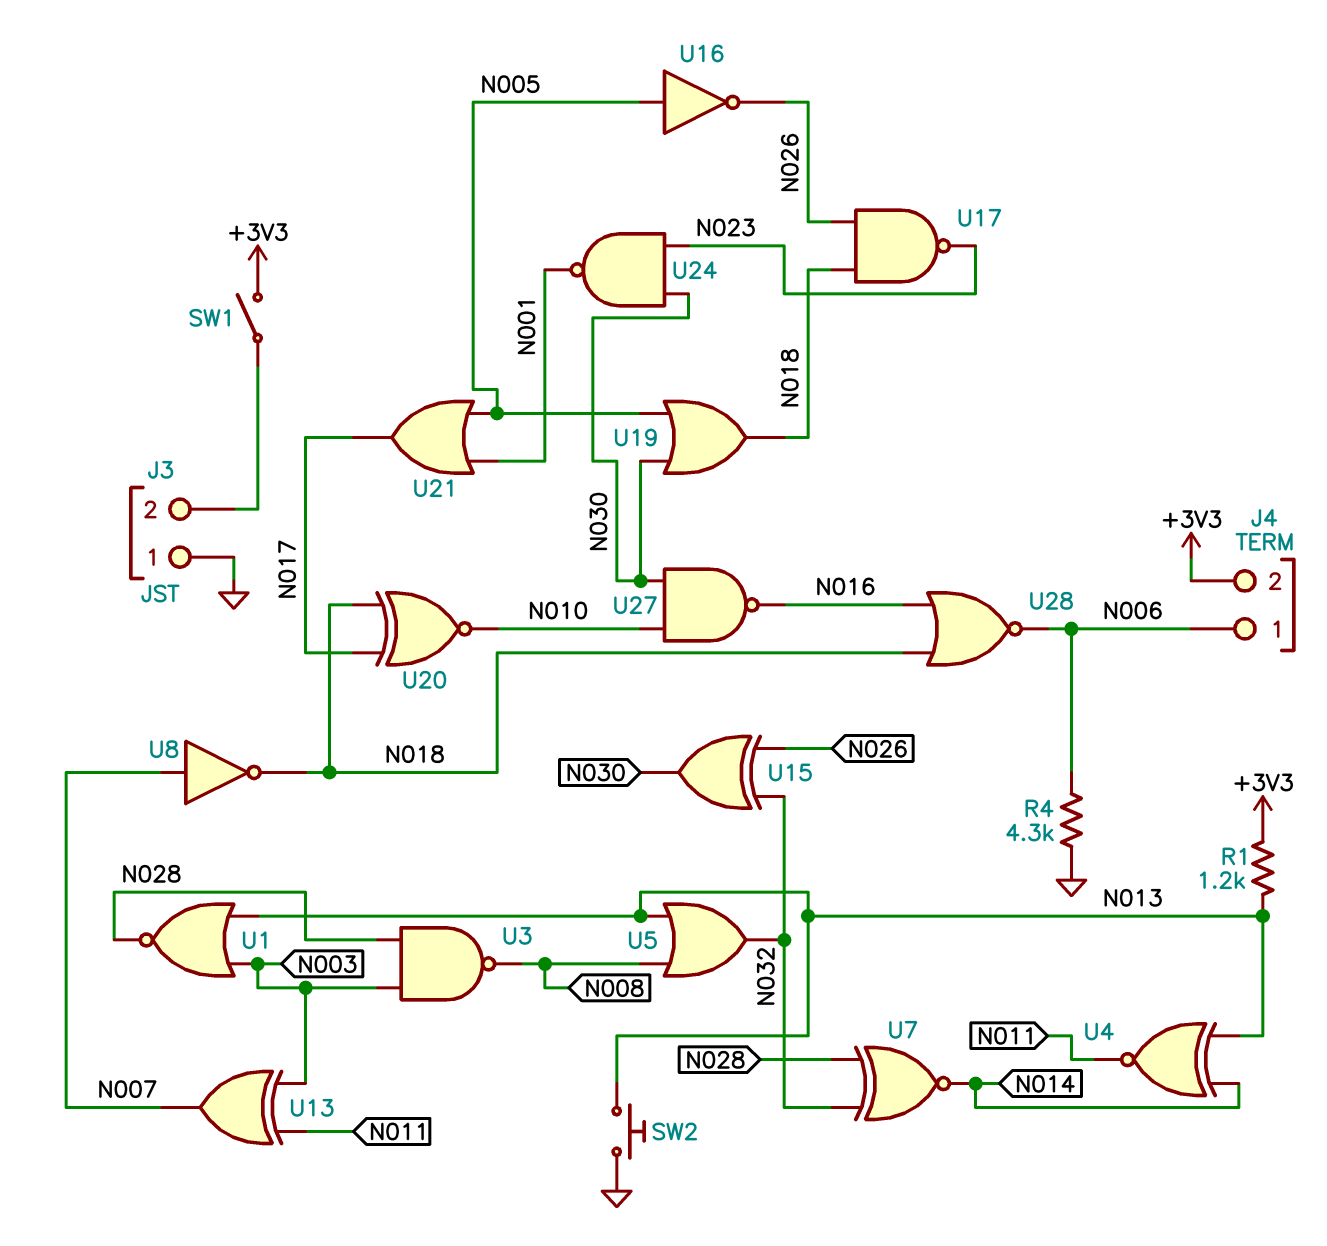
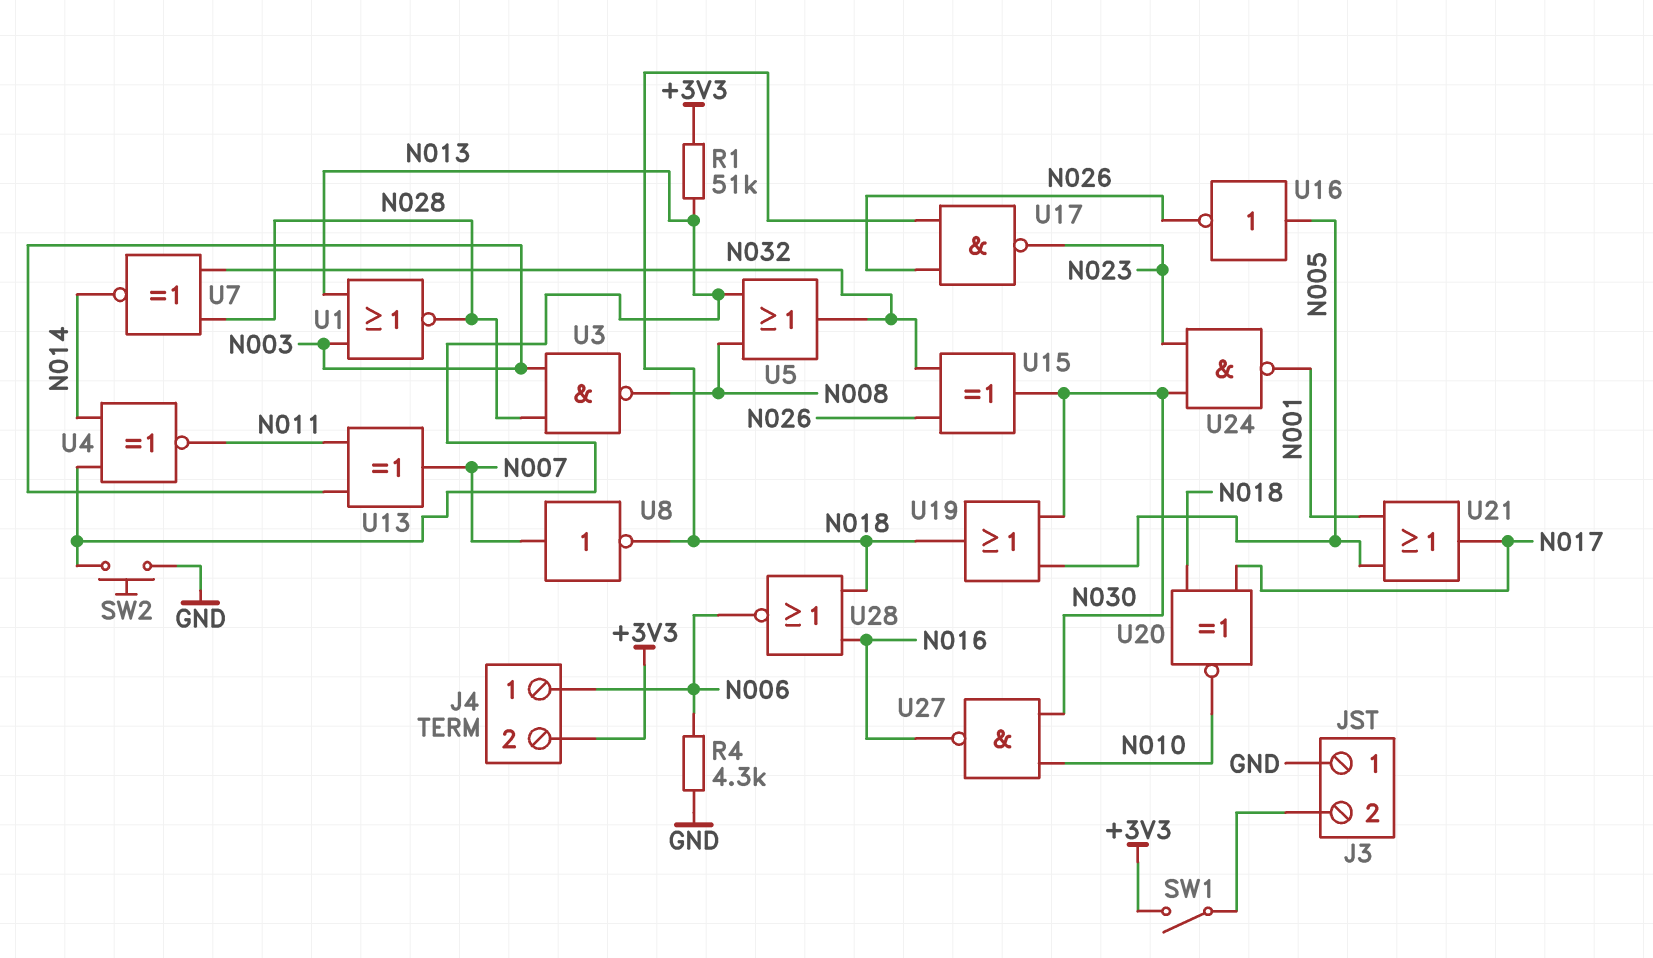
R1: 1.2k (+3V3, N013) -> 51k (+3V3, N013)

